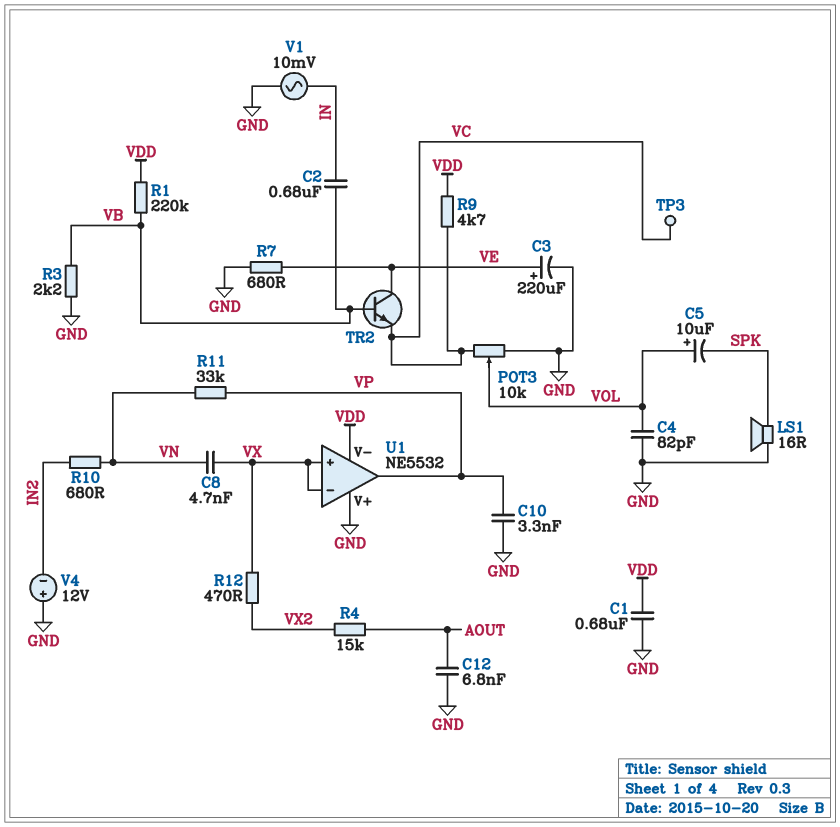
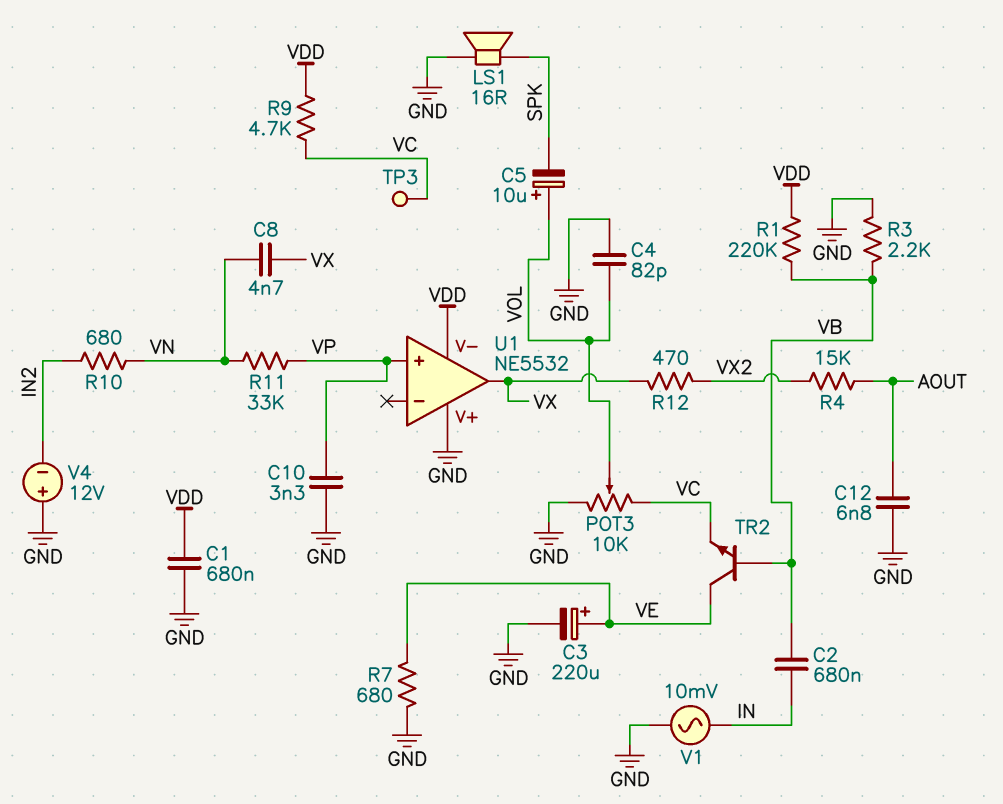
U1 pin in+: VX -> VP
U1 pin in-: VX -> none
U1 pin out: VP -> VX

